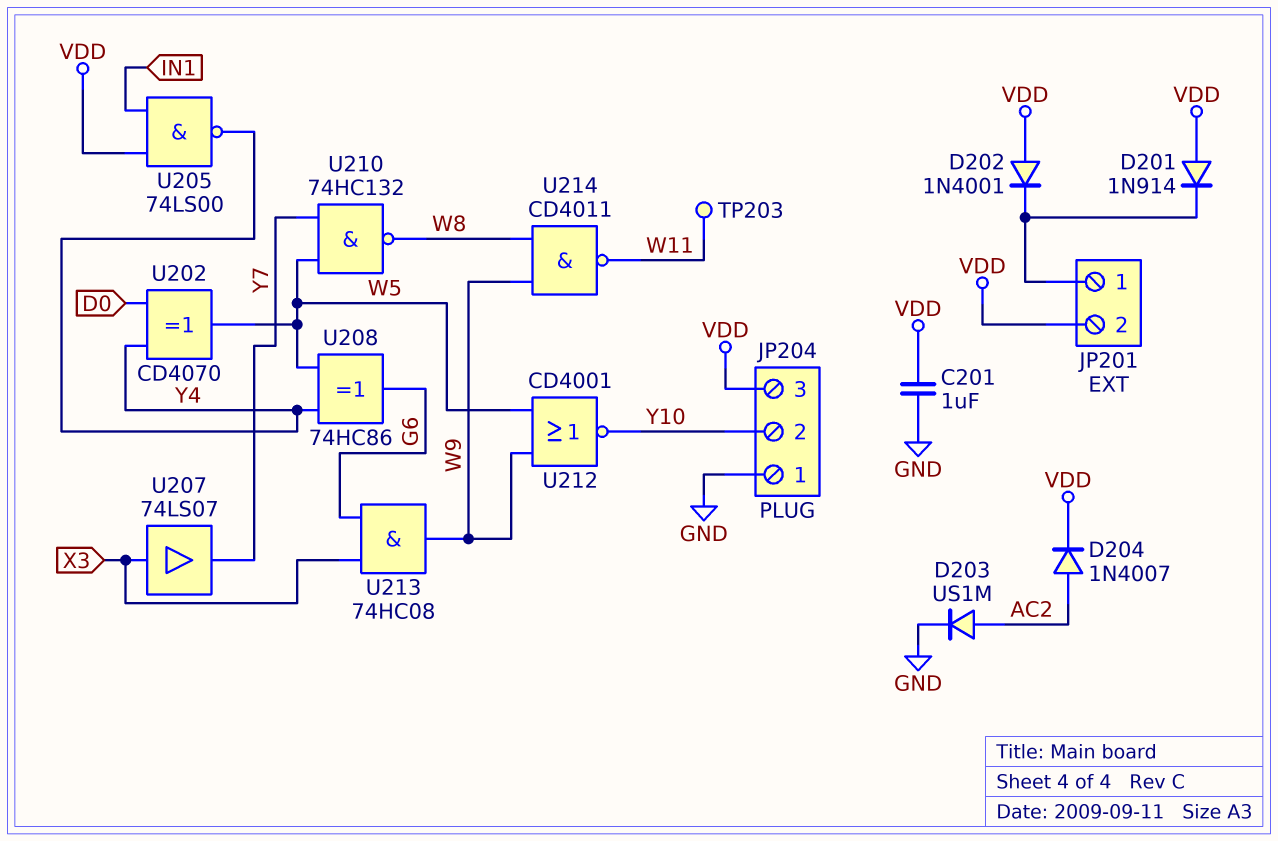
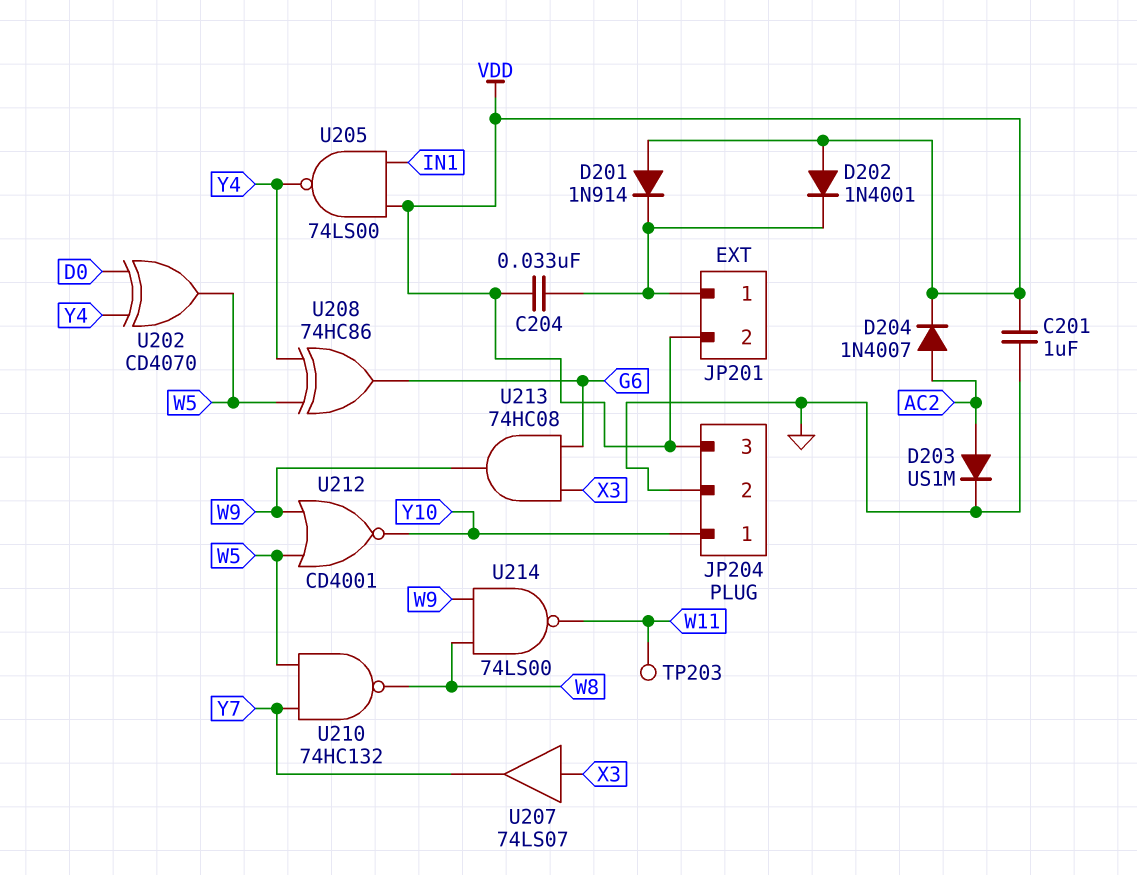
C204: none -> 33nF (JP201/1, VDD)
JP204 pin 1: GND -> Y10
JP204 pin 2: Y10 -> GND
U214: NAND CD4011 (in W8, in W9, out W11) -> NAND 74LS00 (in W8, in W9, out W11)

